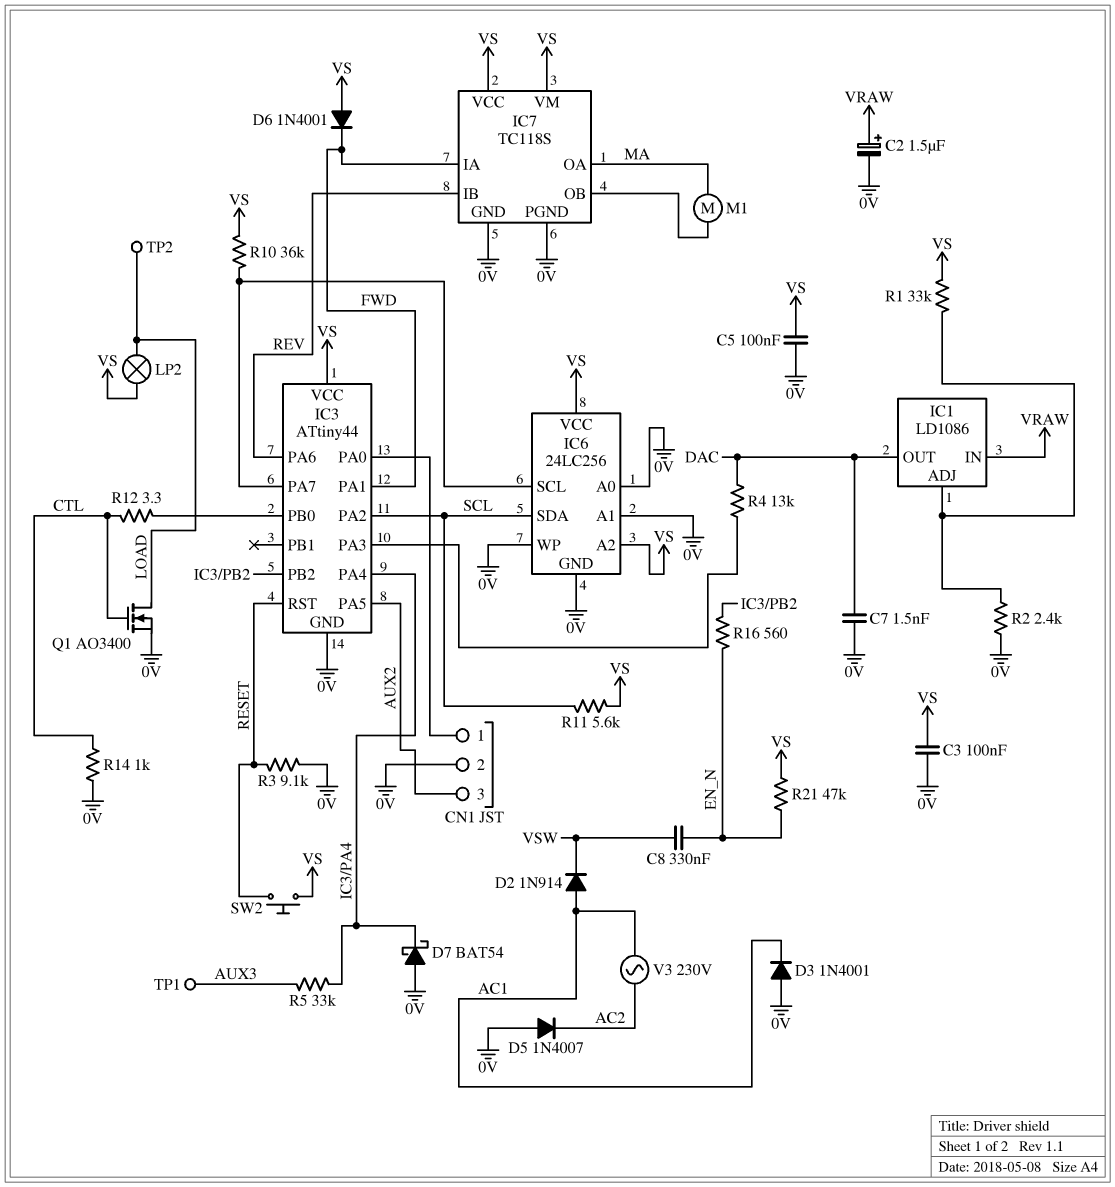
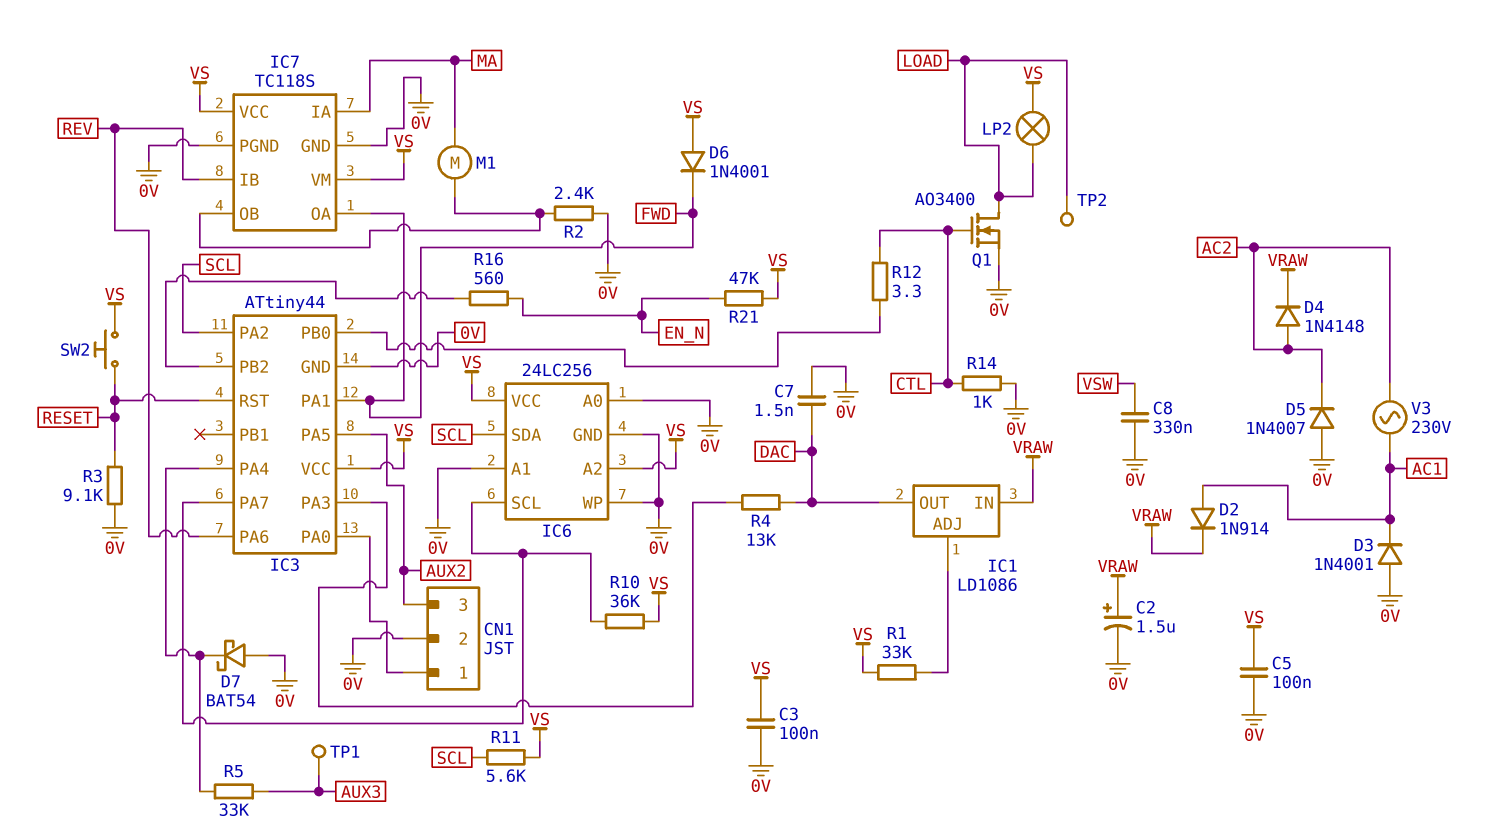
C8: 330nF (EN_N, VSW) -> 330nF (0V, VSW)
D2: diode 1N914 (A AC1, K VSW) -> diode 1N914 (A AC1, K VRAW)
D4: none -> diode 1N4148 (A AC2, K VRAW)
IC7 pin IA: FWD -> MA
IC7 pin OA: MA -> FWD
R2: 2.4k (0V, IC1/ADJ) -> 2.4k (0V, IC7/OB)

